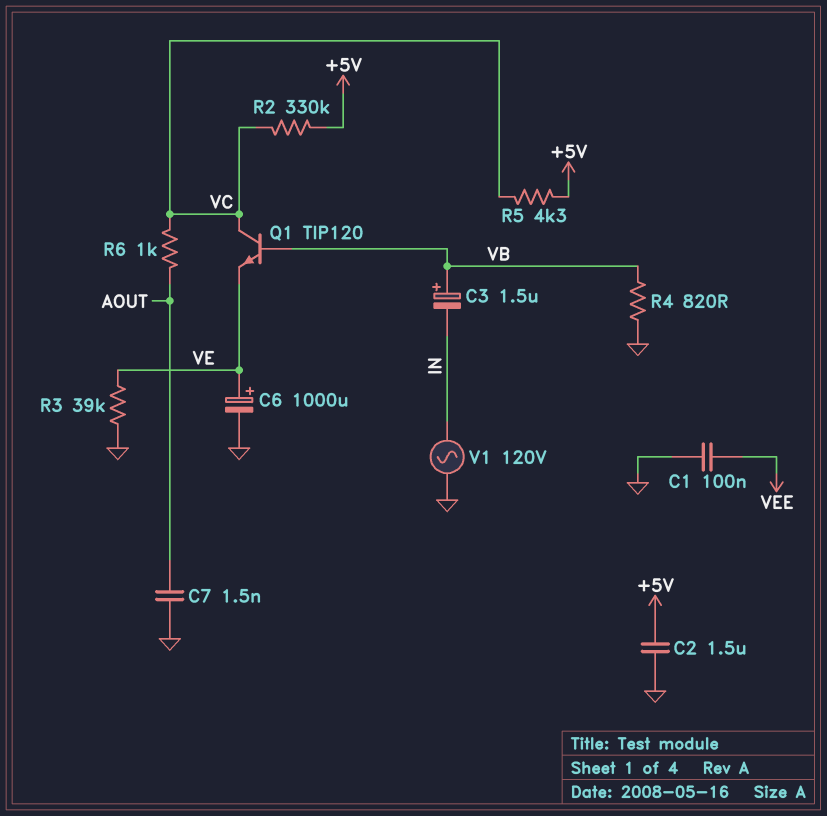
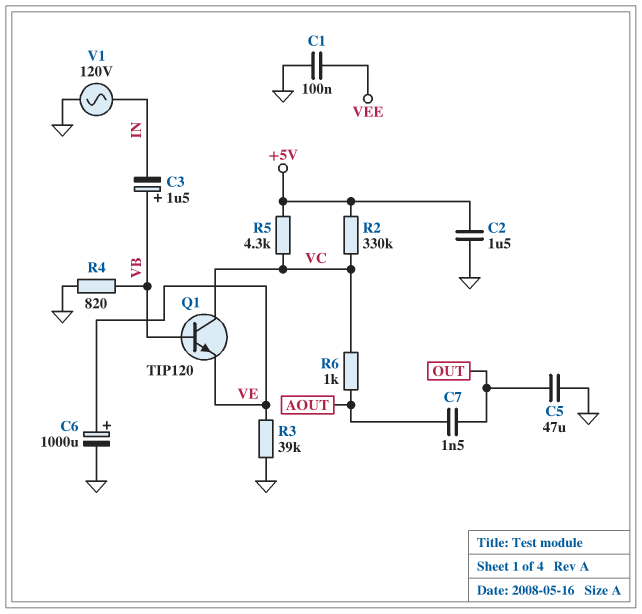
C5: none -> 47uF (GND, OUT)
C7: 1.5nF (AOUT, GND) -> 1.5nF (AOUT, OUT)

